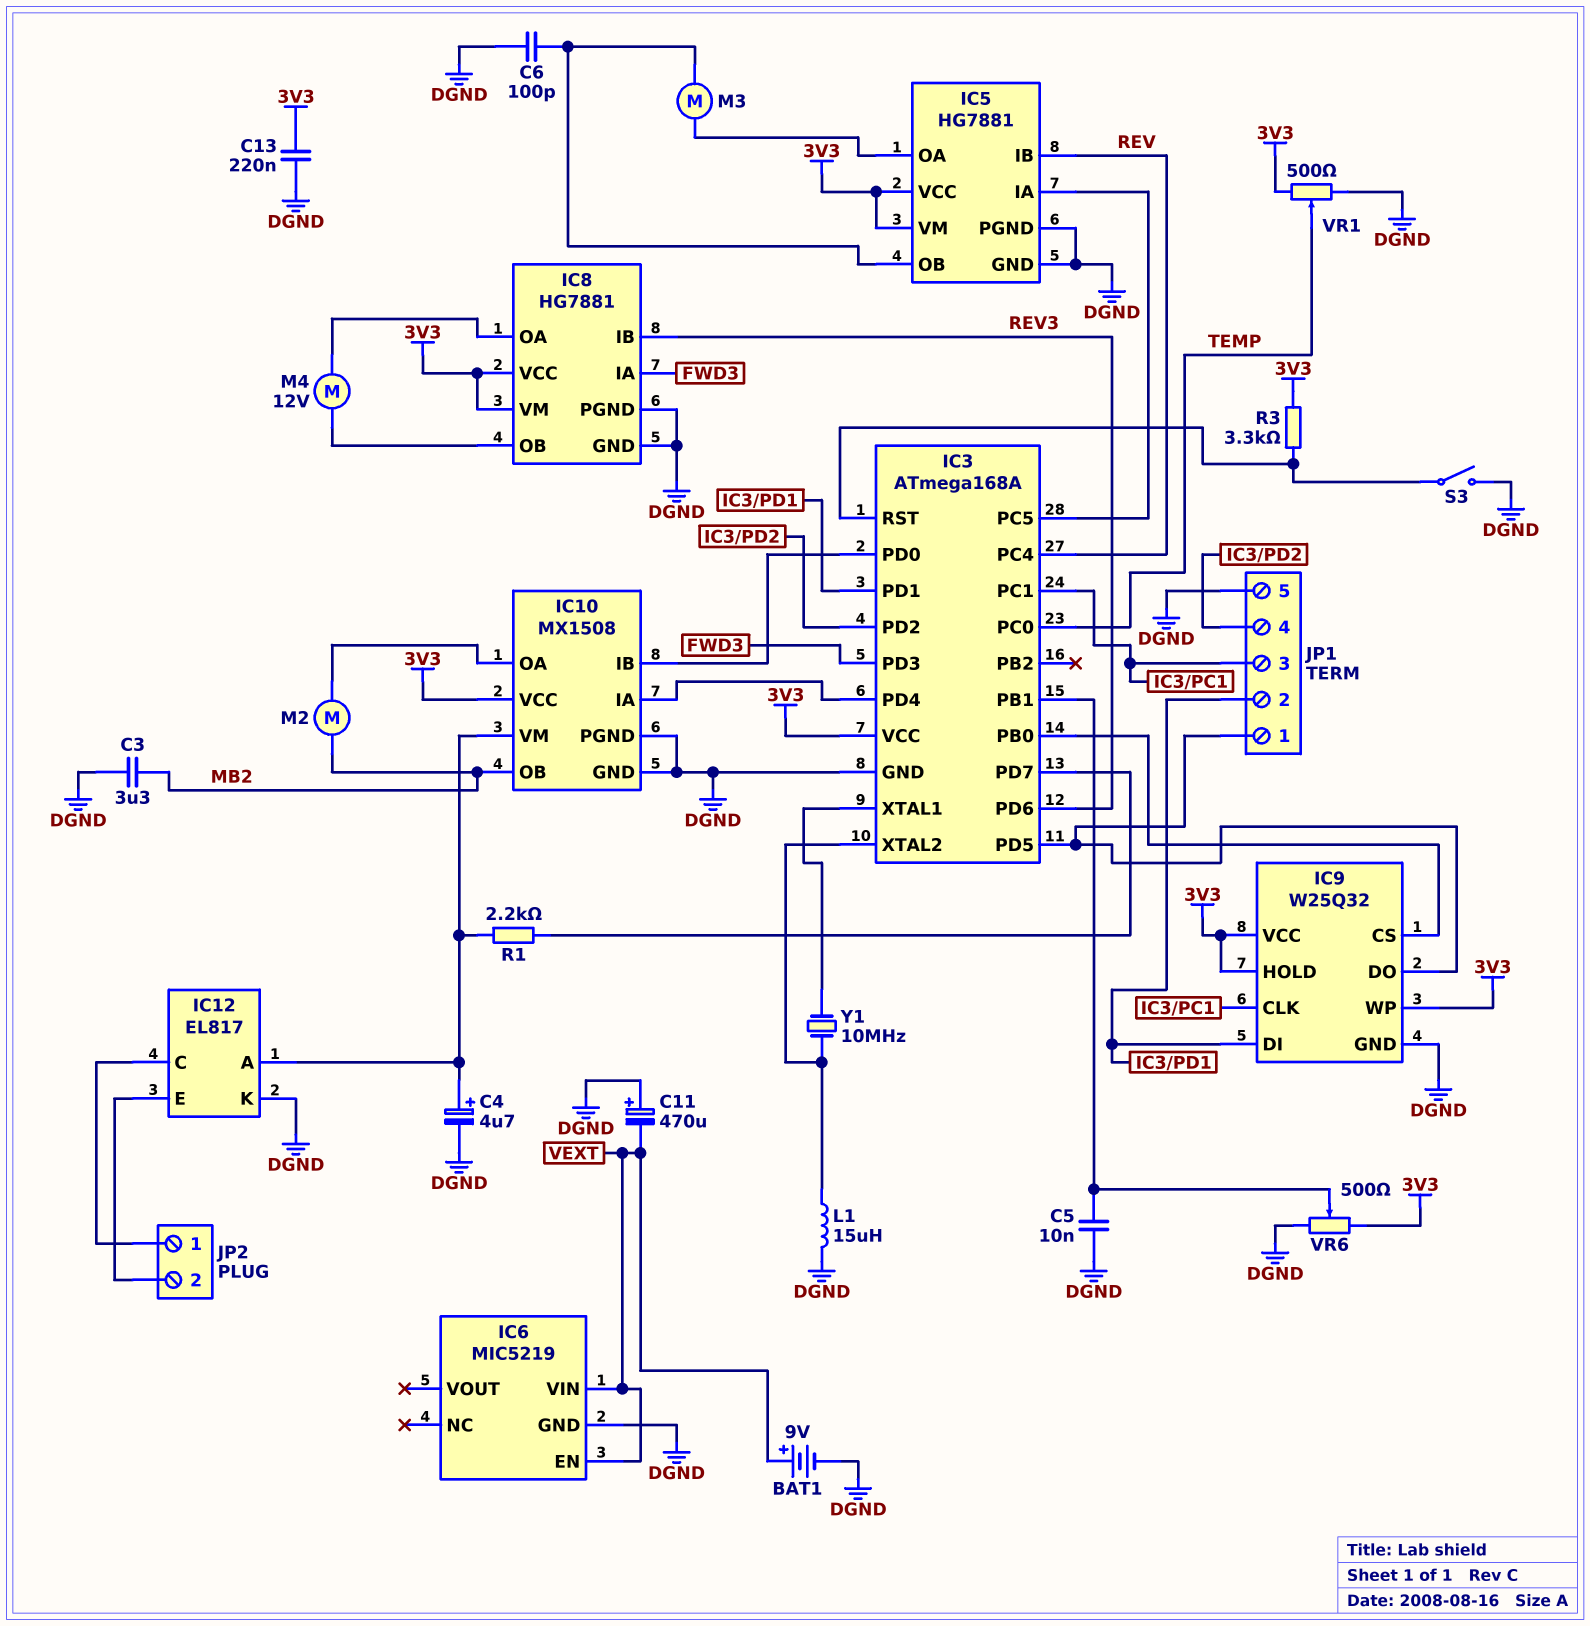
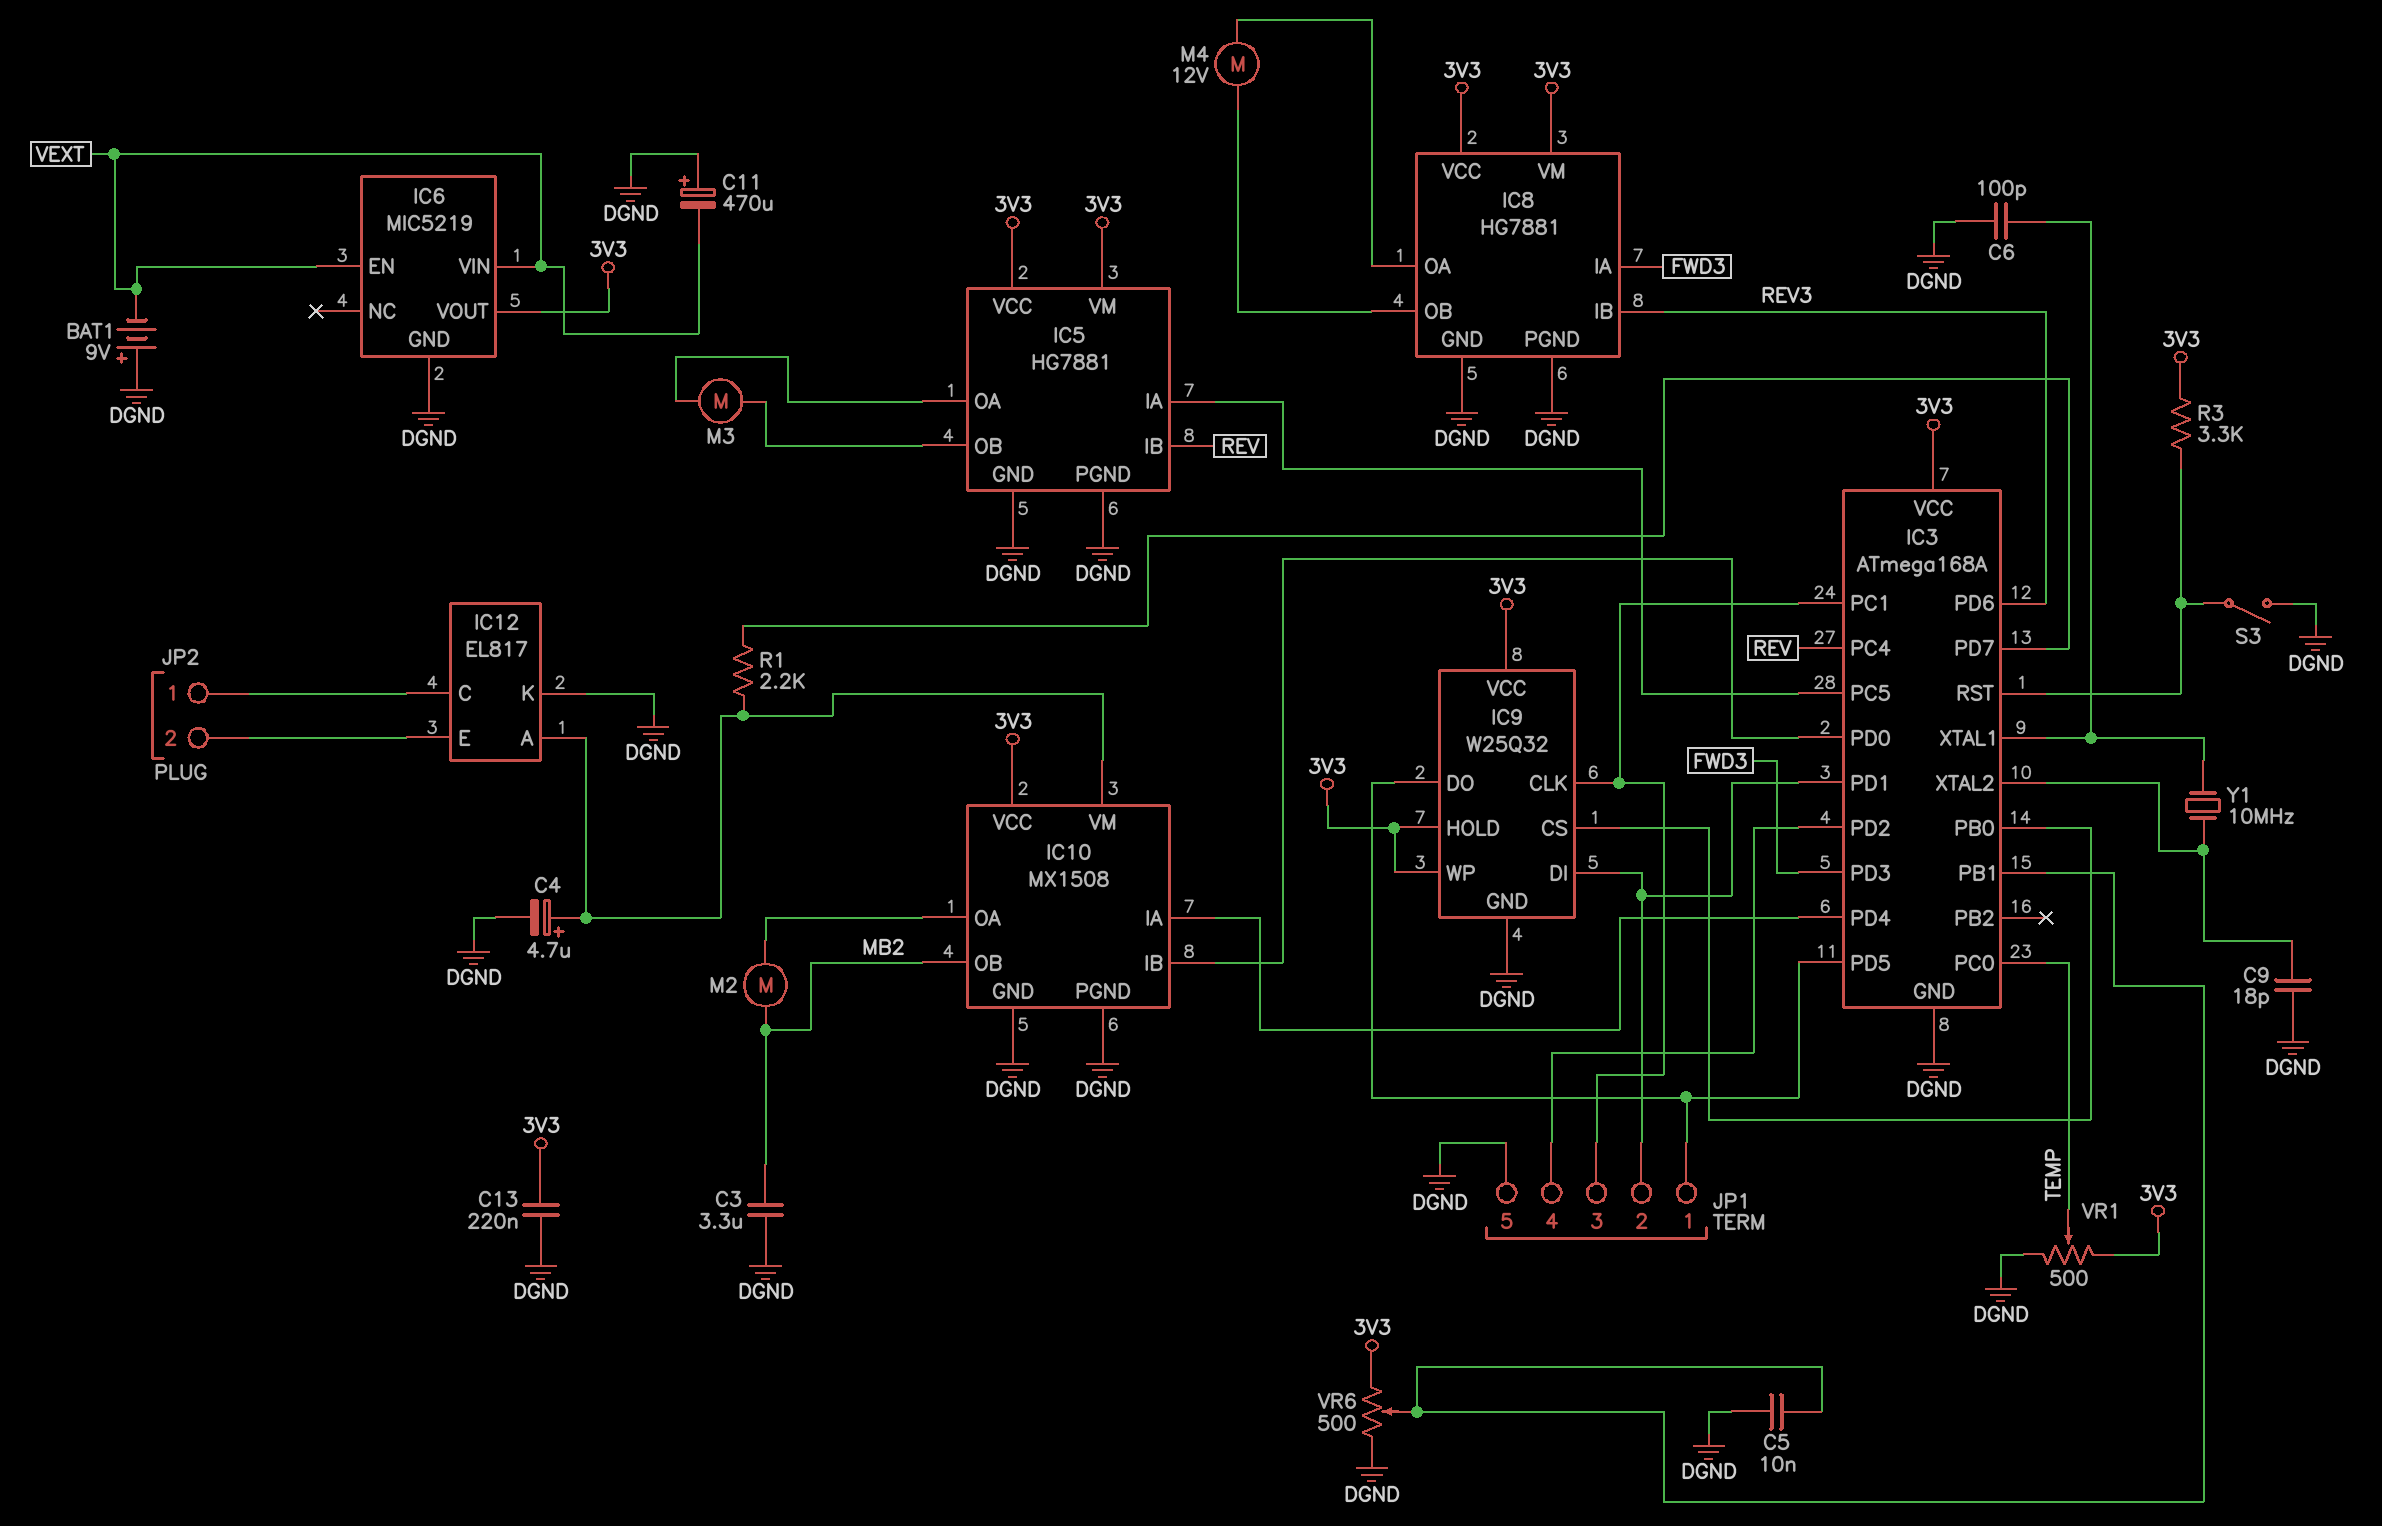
BAT1: 9V (plus VEXT, minus DGND) -> 9V (plus DGND, minus VEXT)
C6: 100pF (DGND, IC5/OB) -> 100pF (DGND, IC3/XTAL1)
C9: none -> 18pF (DGND, IC3/XTAL2)
IC6 pin VOUT: none -> 3V3
L1: 15uH (DGND, IC3/XTAL2) -> none

